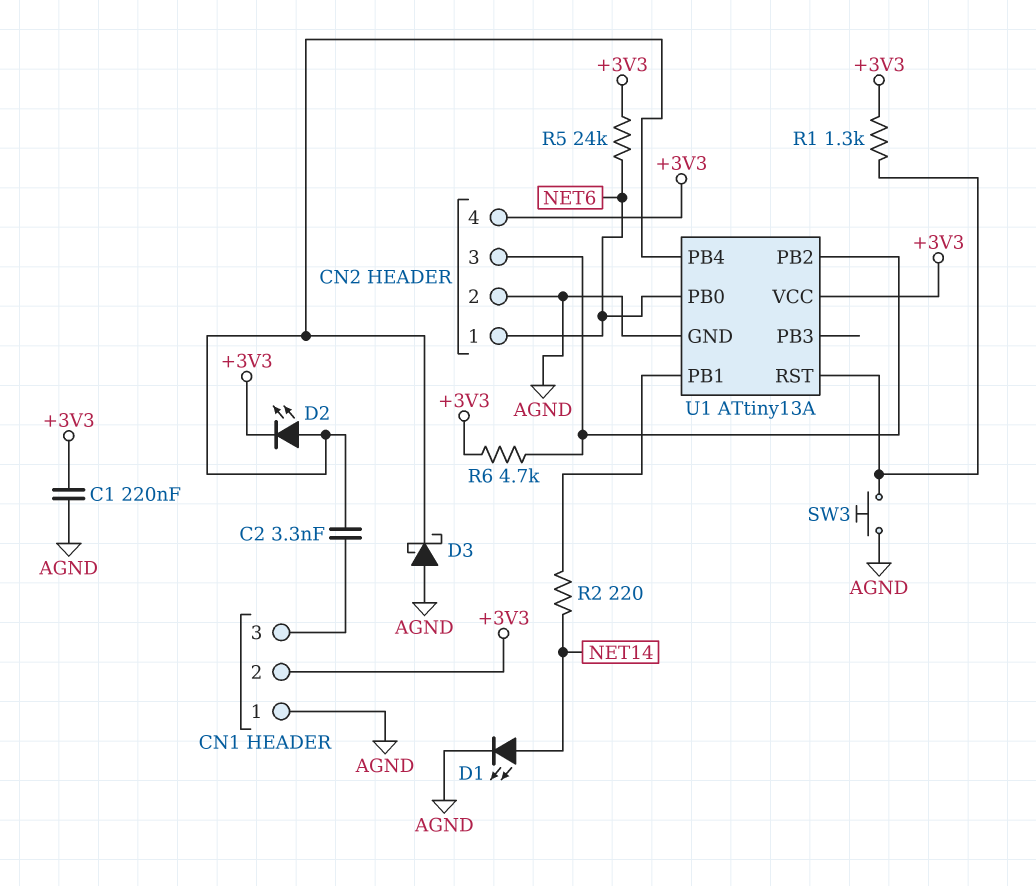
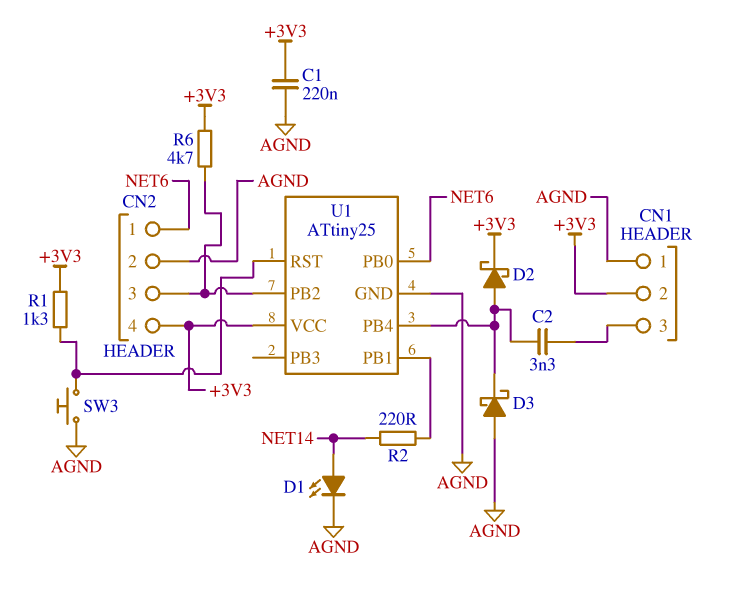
D2: LED (A U1/PB4, K +3V3) -> schottky (A U1/PB4, K +3V3)
R5: 24k (+3V3, NET6) -> none
U1: ATtiny13A -> ATtiny25

